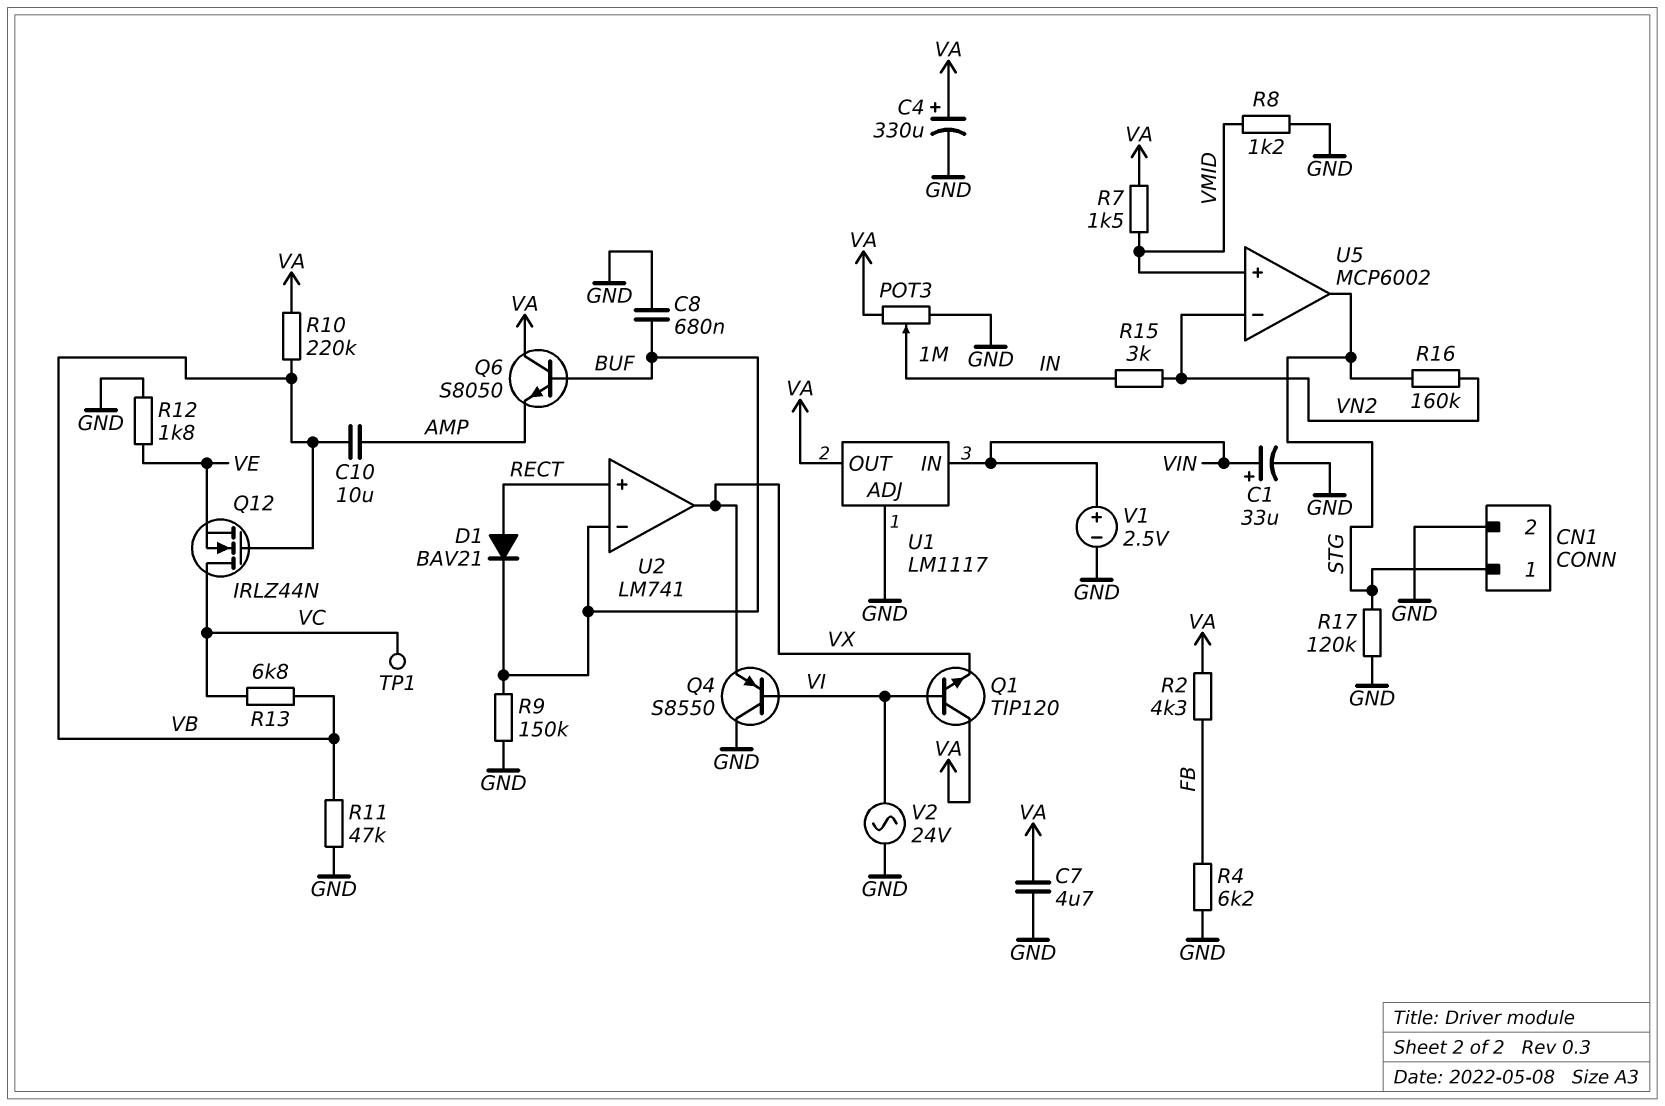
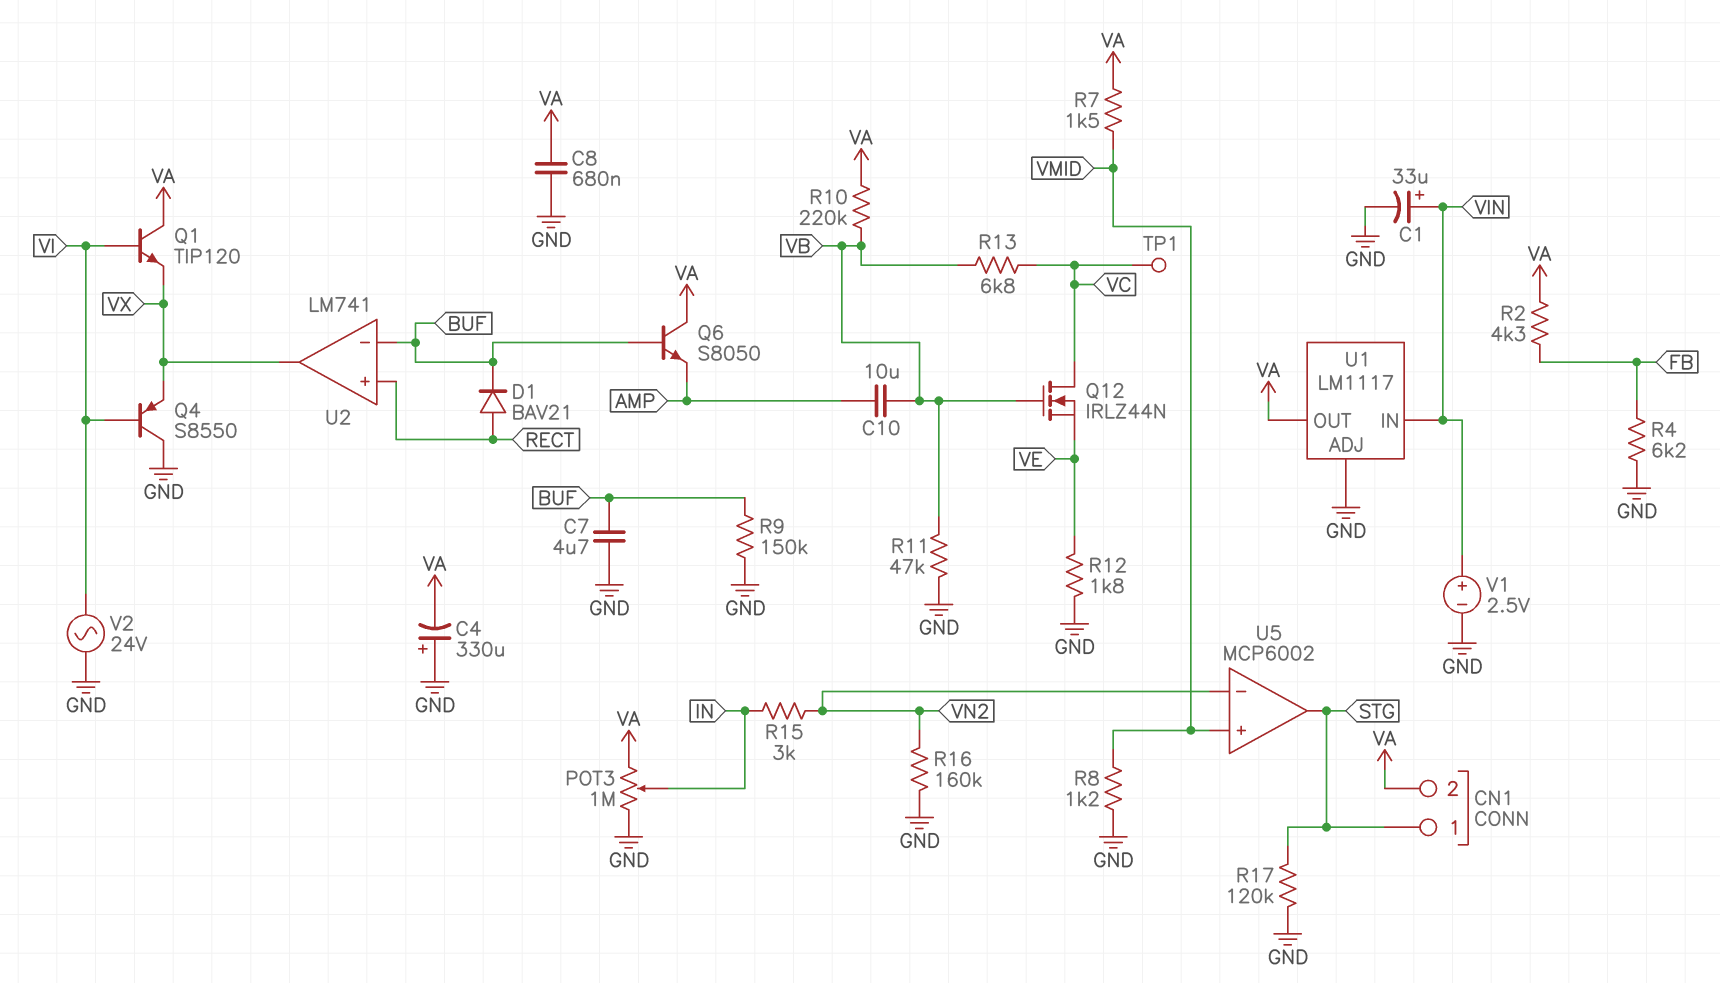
C4: 330uF (plus VA, minus GND) -> 330uF (plus GND, minus VA)
C7: 4.7uF (GND, VA) -> 4.7uF (BUF, GND)
C8: 680nF (BUF, GND) -> 680nF (GND, VA)
CN1 pin 2: GND -> VA
R16: 160k (STG, VN2) -> 160k (GND, VN2)

